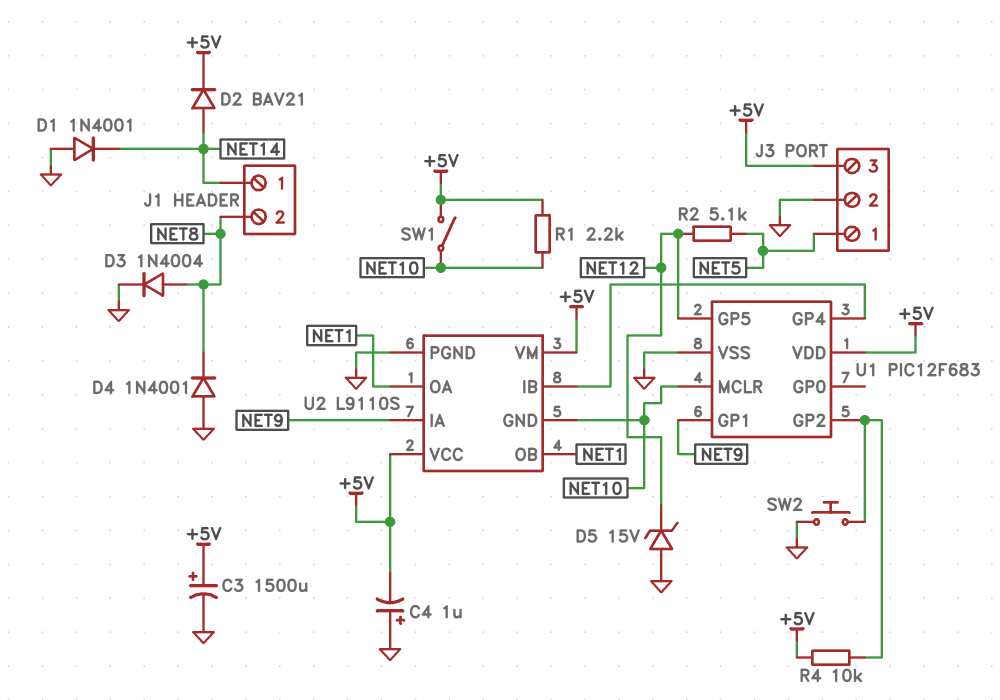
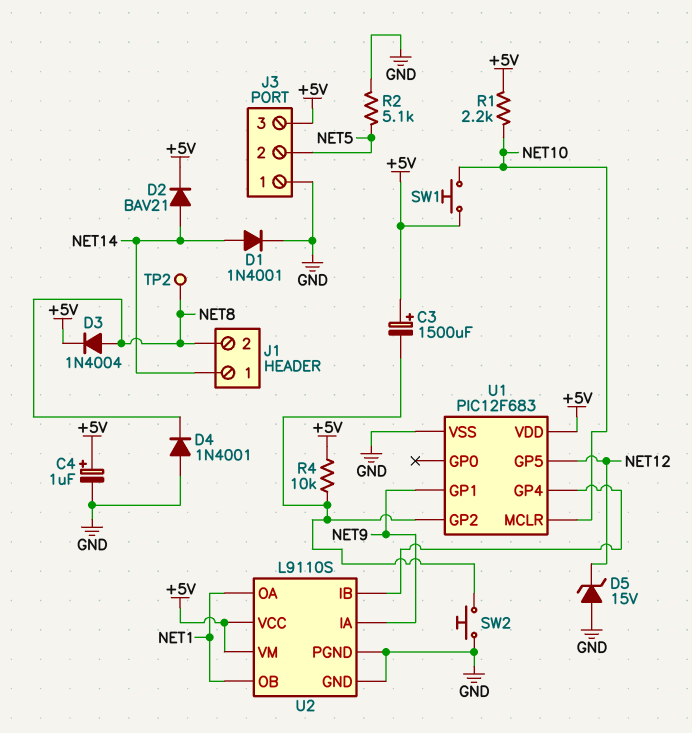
C3: 1500uF (plus +5V, minus GND) -> 1500uF (plus +5V, minus U1/GP2)
C4: 1uF (plus GND, minus +5V) -> 1uF (plus +5V, minus GND)
D1: diode 1N4001 (A GND, K NET14) -> diode 1N4001 (A NET14, K GND)
D3: diode 1N4004 (A NET8, K GND) -> diode 1N4004 (A NET8, K +5V)
J3 pin 1: NET5 -> GND
J3 pin 2: GND -> NET5
R2: 5.1k (NET5, NET12) -> 5.1k (GND, NET5)
SW1: switch (+5V, NET10) -> button (+5V, NET10)
TP2: none -> test point (NET8)
U2 pin GND: NET10 -> GND

